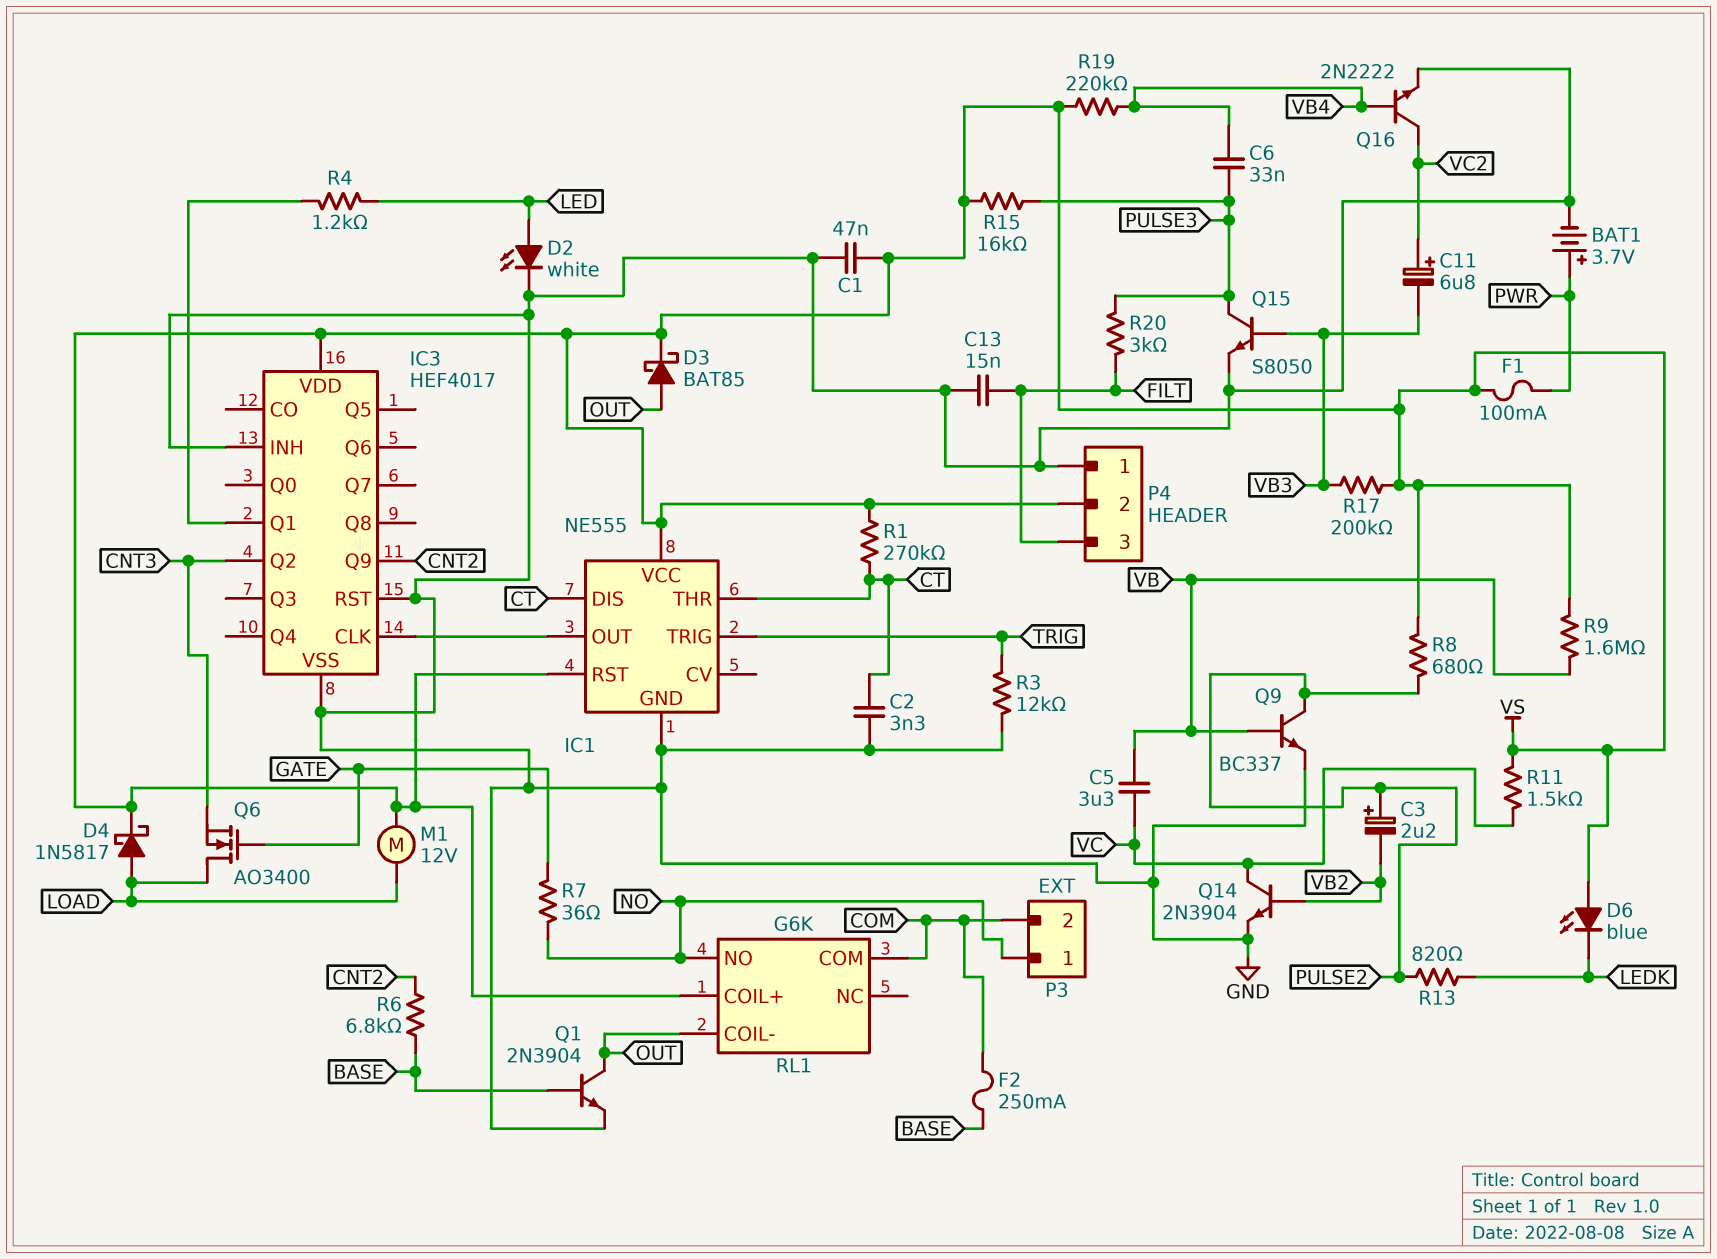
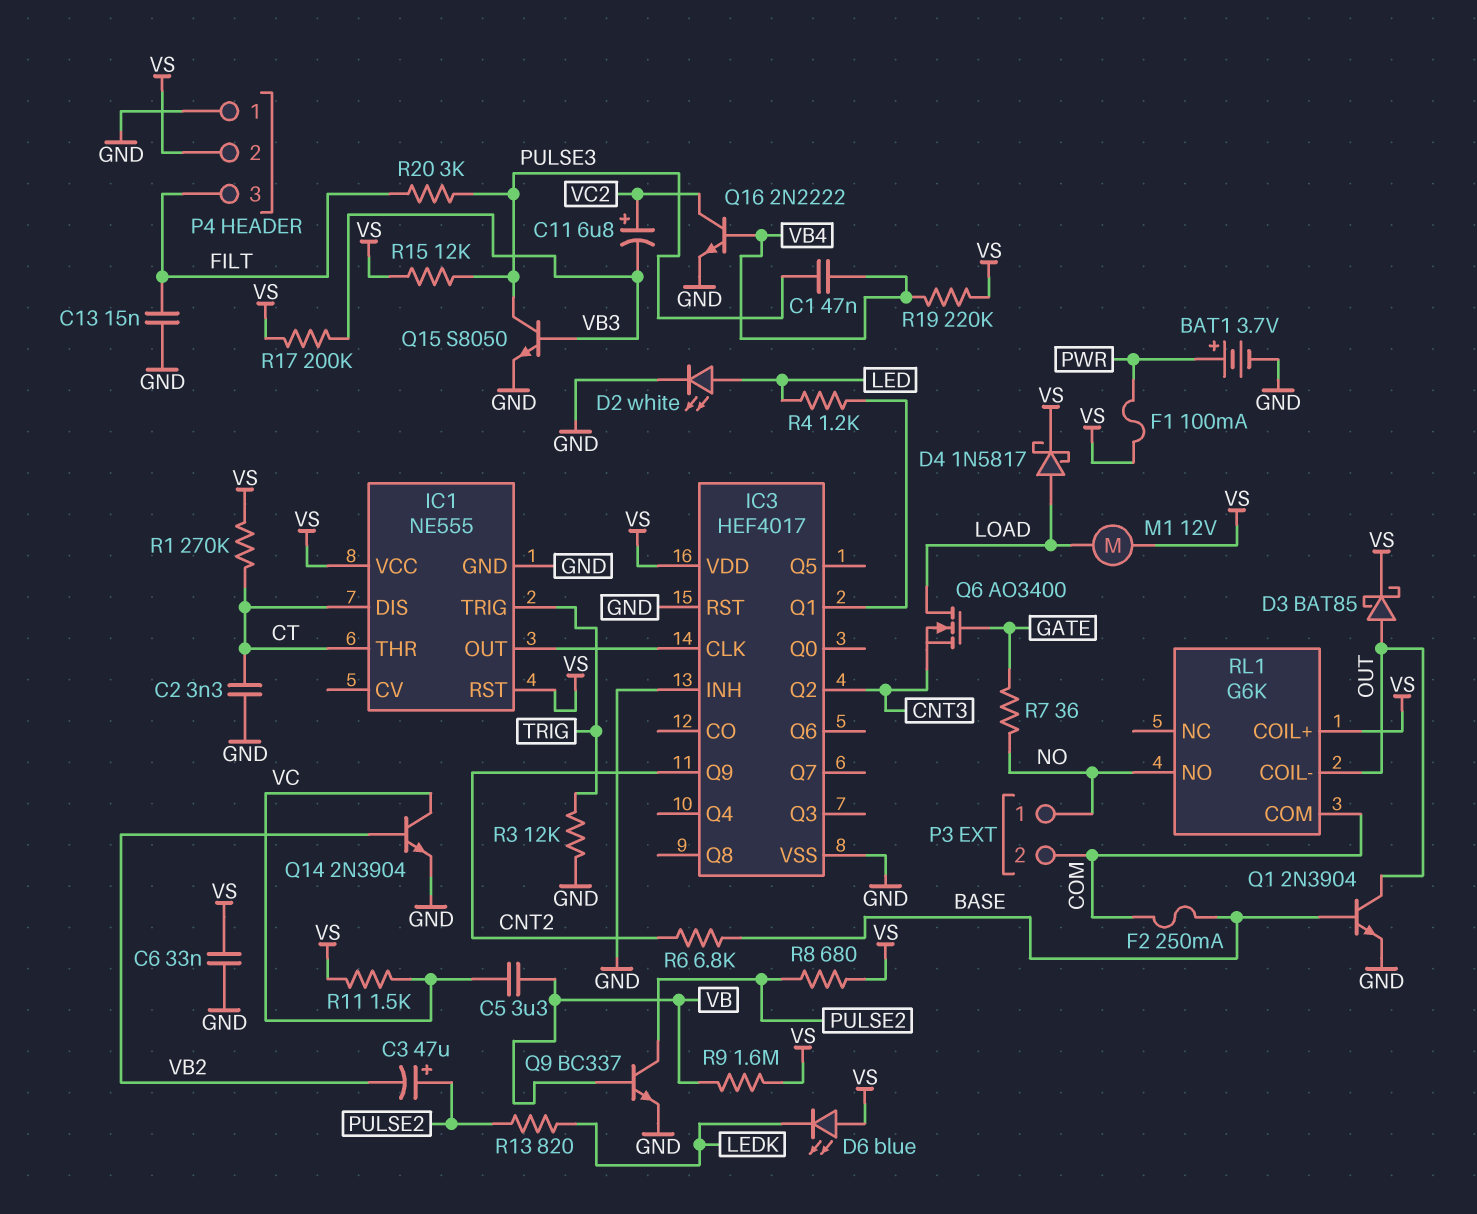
C1: 47nF (GND, VS) -> 47nF (PULSE3, VB4)
C3: 2.2uF (plus PULSE2, minus VB2) -> 47uF (plus PULSE2, minus VB2)
C6: 33nF (PULSE3, VB4) -> 33nF (GND, VS)
R15: 16k (PULSE3, VS) -> 12k (PULSE3, VS)

